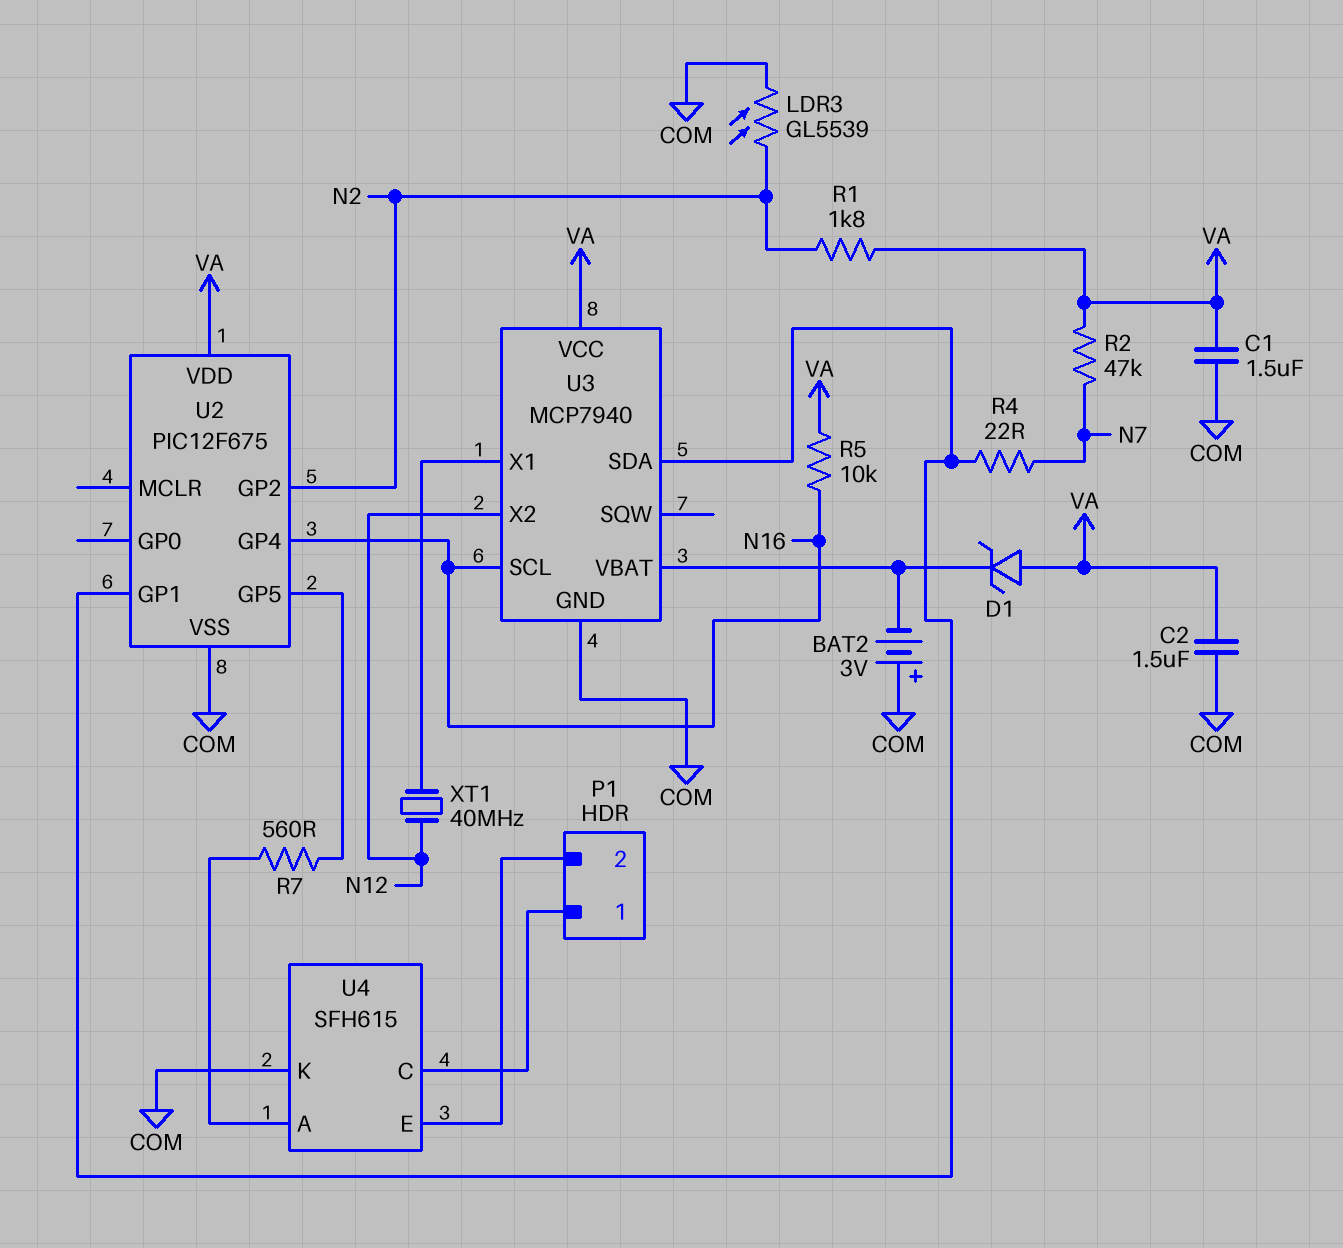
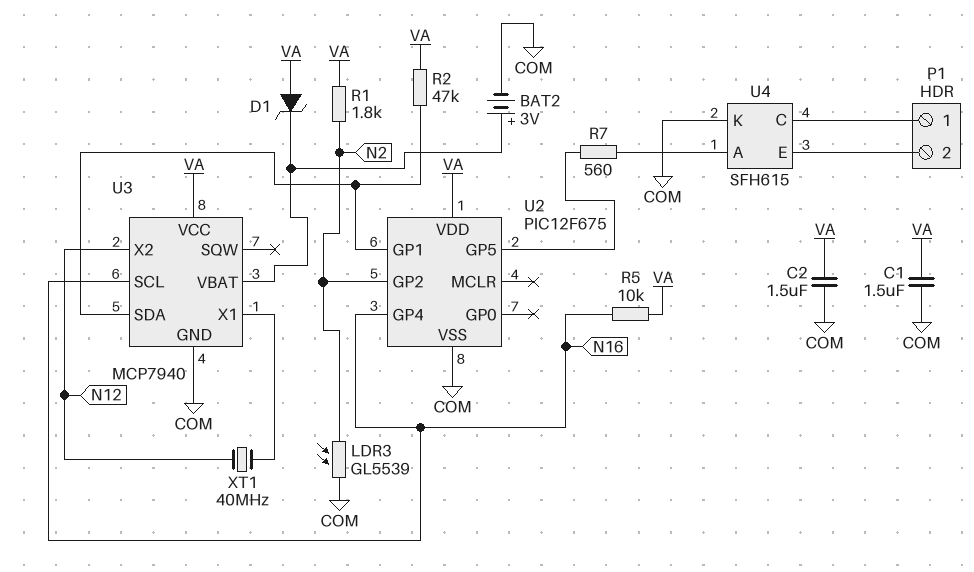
BAT2: 3V (plus COM, minus U3/VBAT) -> 3V (plus U3/VBAT, minus COM)
R2: 47k (N7, VA) -> 47k (U2/GP1, VA)
R4: 22 (N7, U2/GP1) -> none

